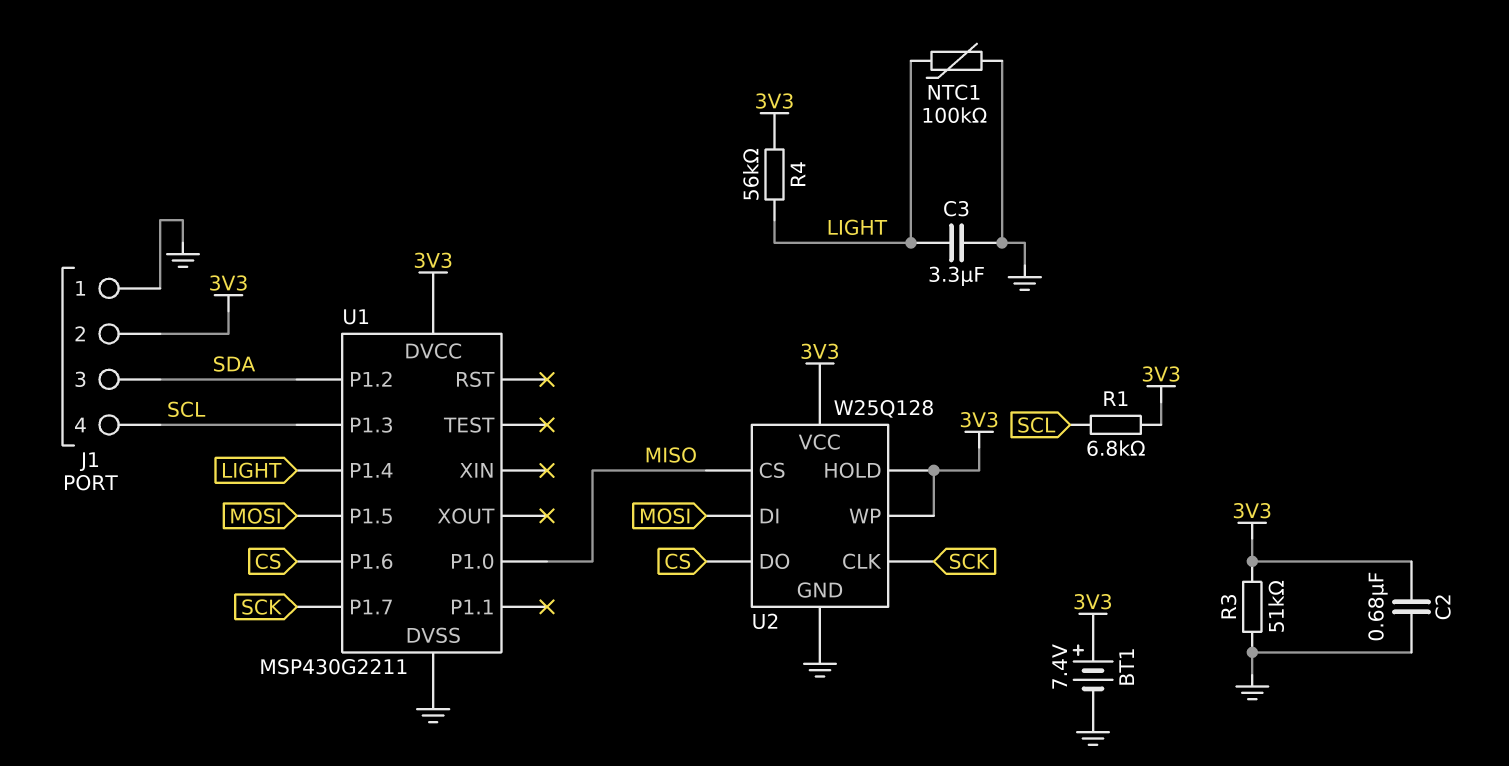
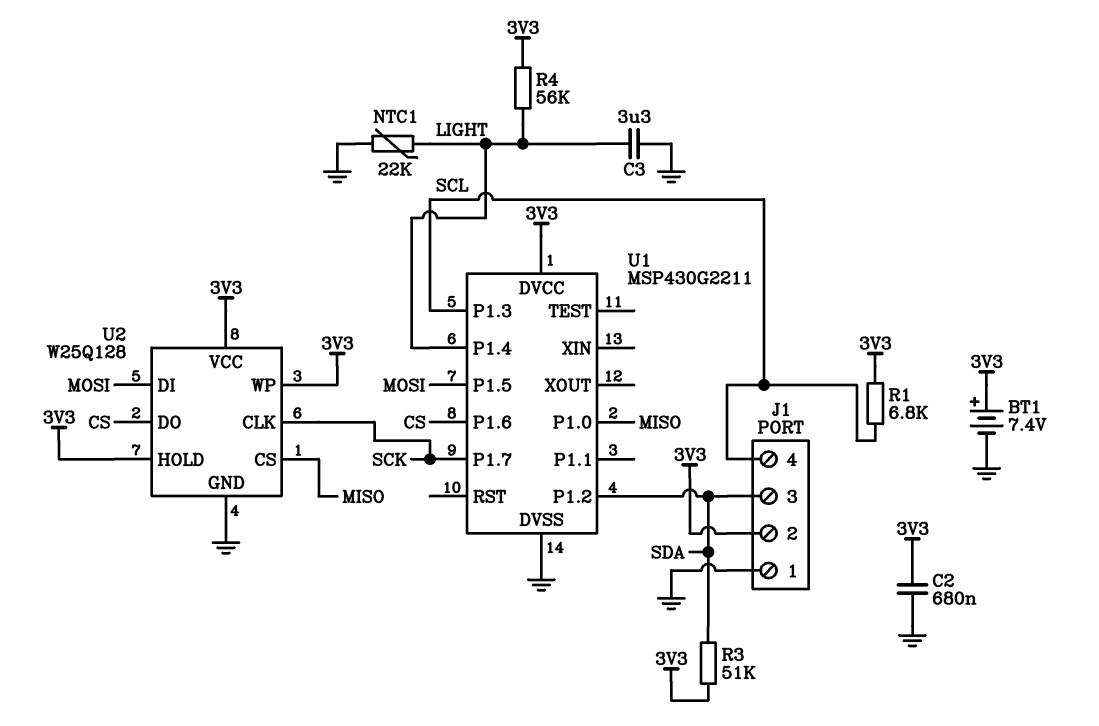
NTC1: 100k (GND, LIGHT) -> 22k (GND, LIGHT)
R3: 51k (3V3, GND) -> 51k (3V3, SDA)

